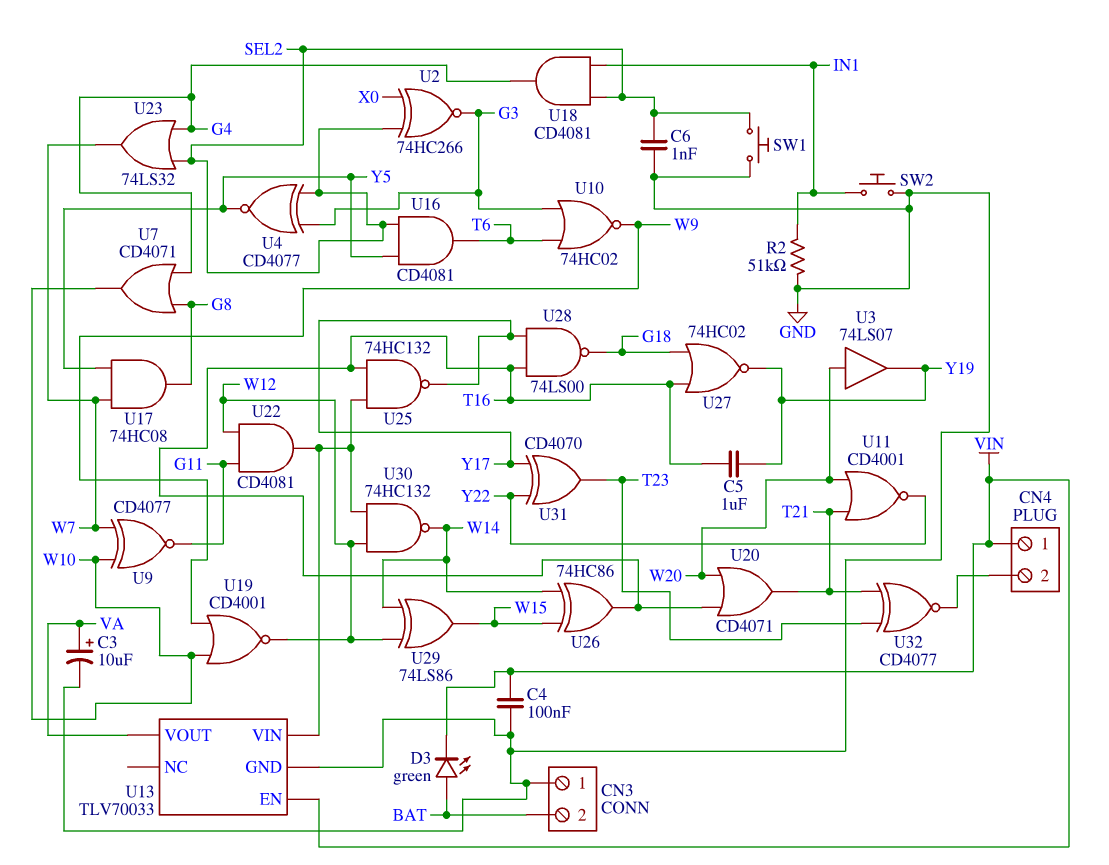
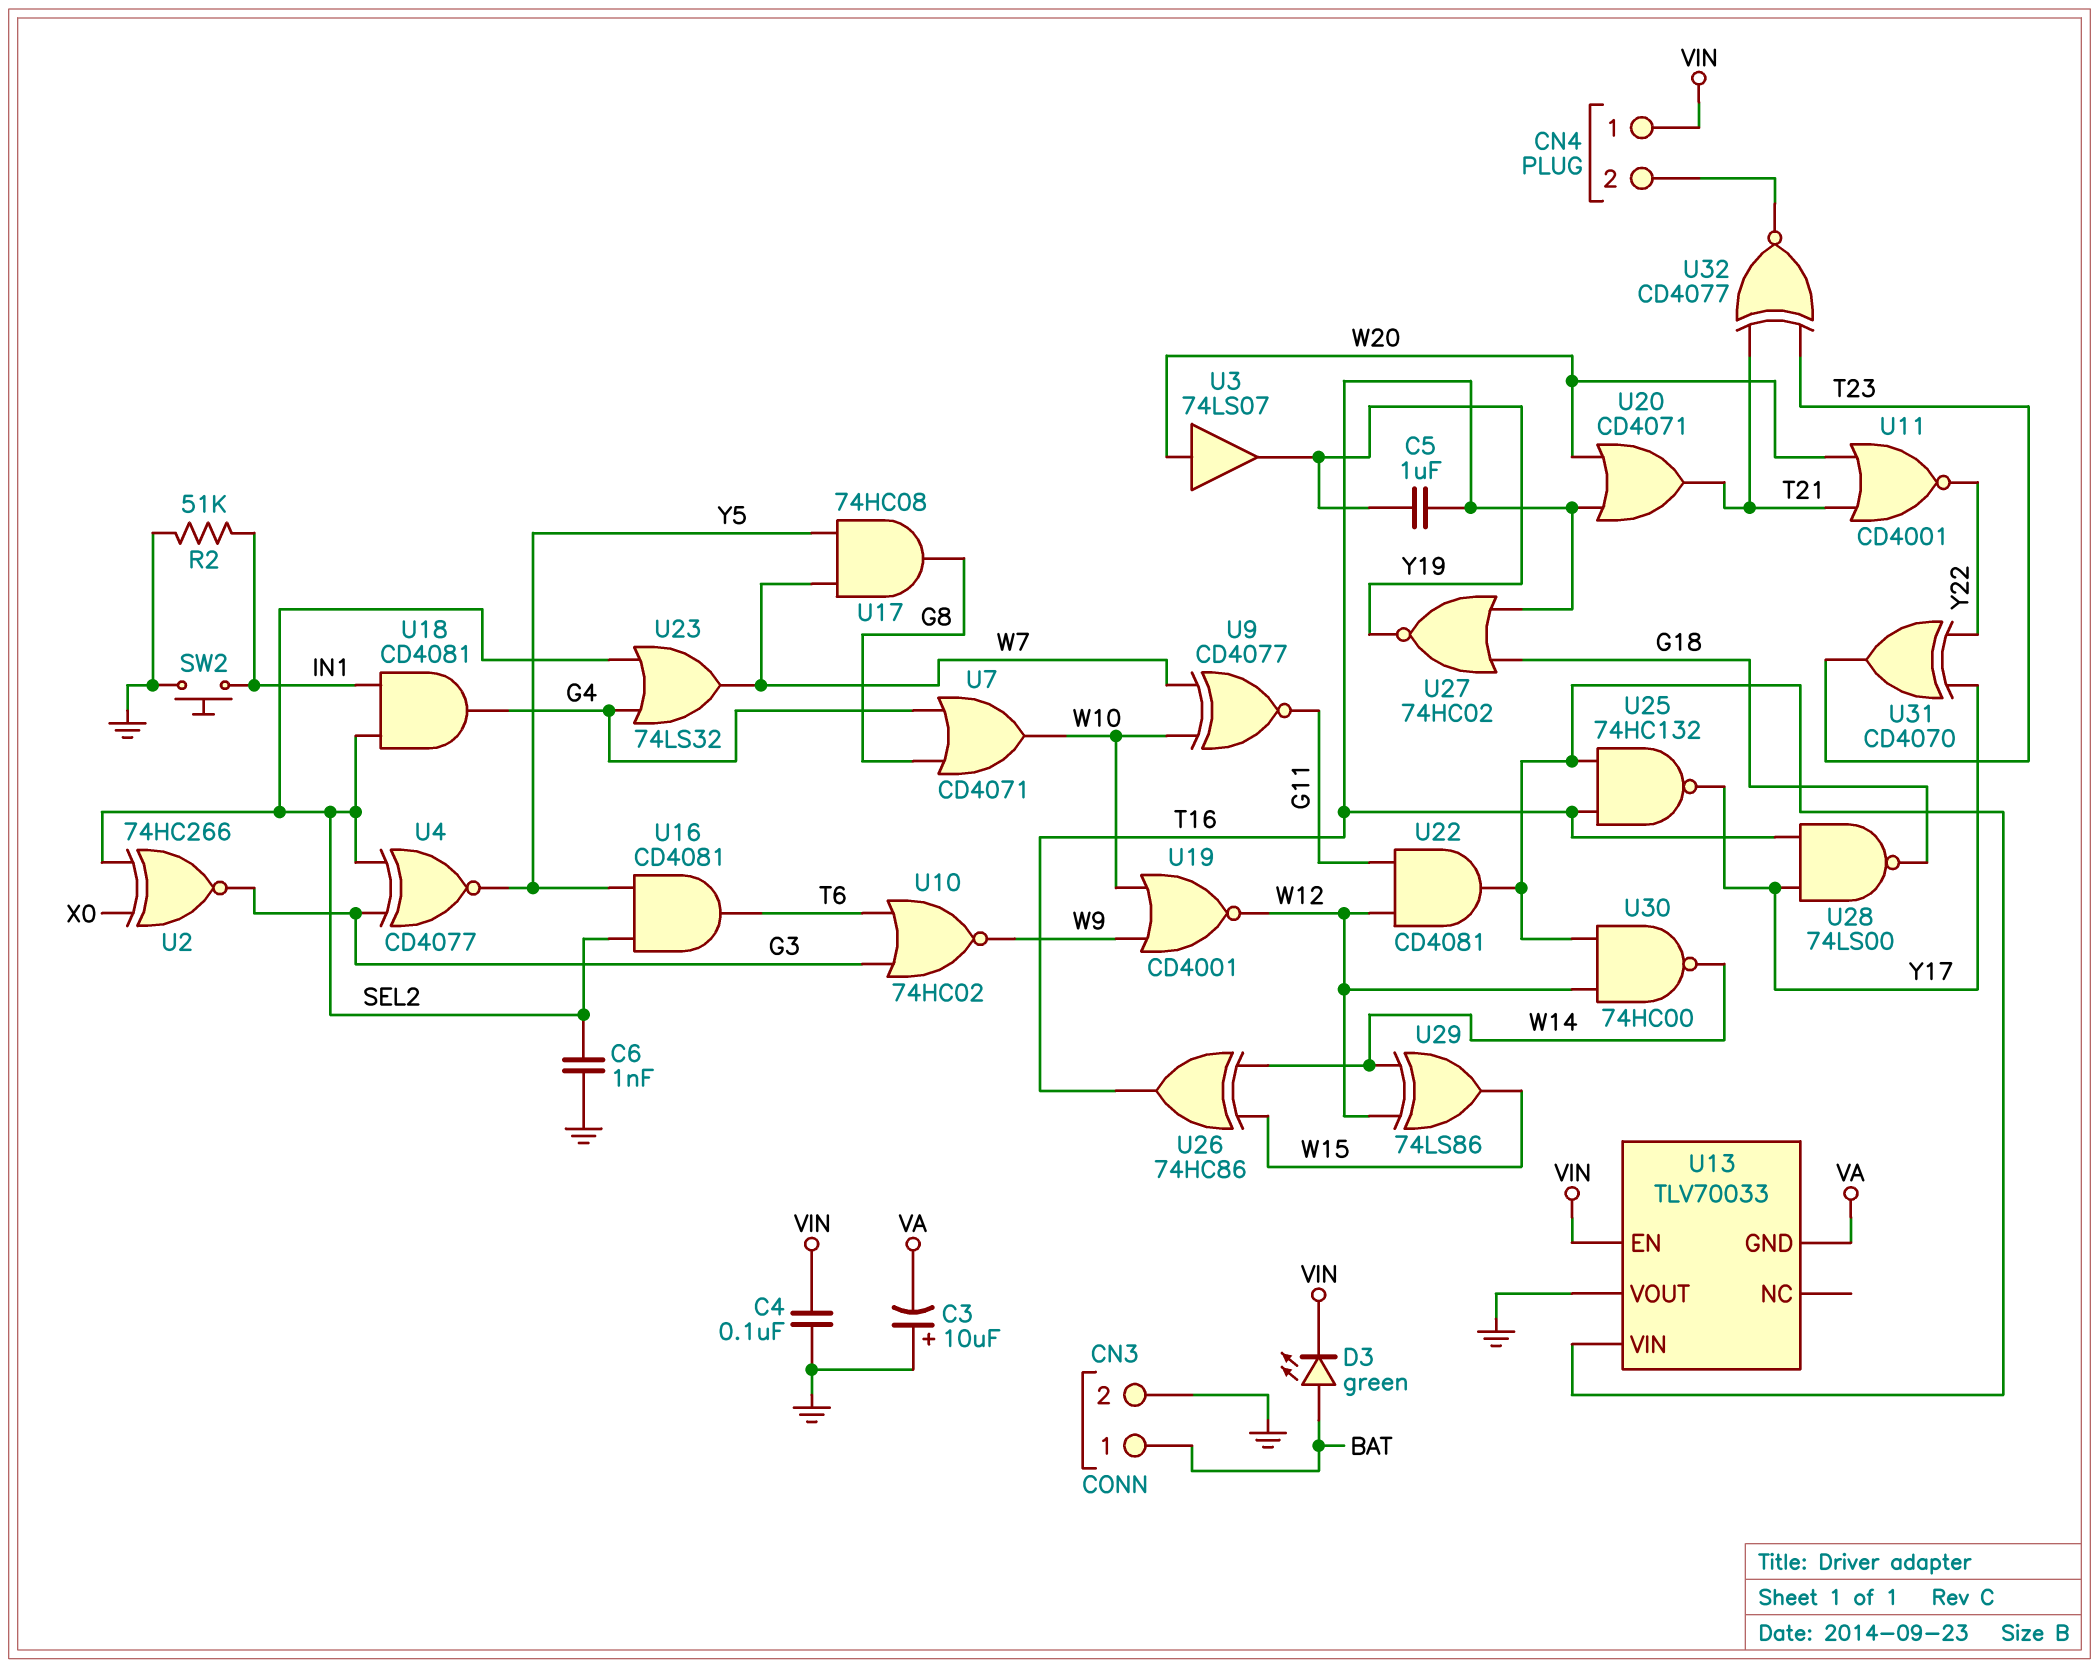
C3: 10uF (plus VA, minus GND) -> 10uF (plus GND, minus VA)
CN3 pin 1: GND -> BAT
CN3 pin 2: BAT -> GND
SW1: button (GND, SEL2) -> none
U13 pin GND: GND -> VA
U13 pin VOUT: VA -> GND
U30: NAND 74HC132 (in U13/VIN, in W12, out W14) -> NAND 74HC00 (in U13/VIN, in W12, out W14)

